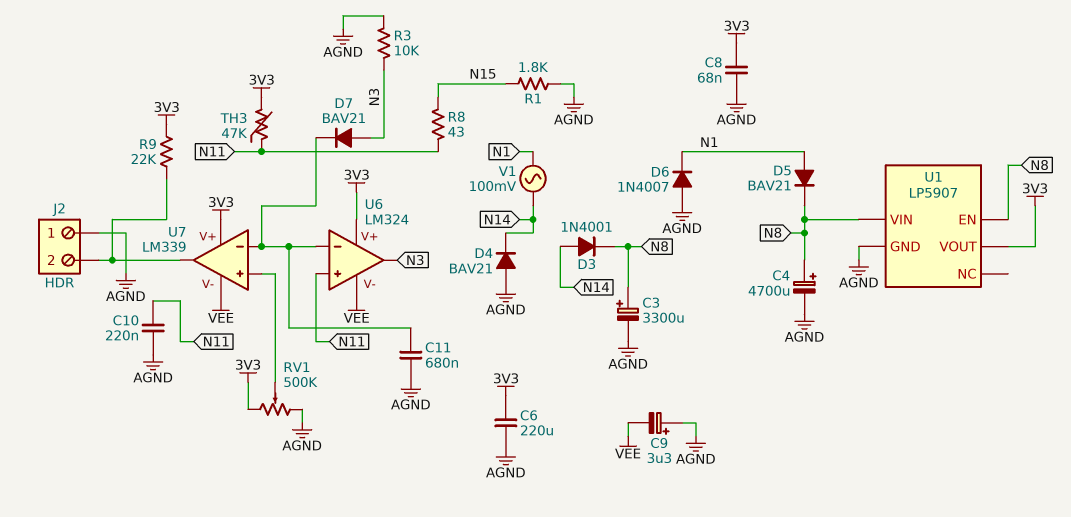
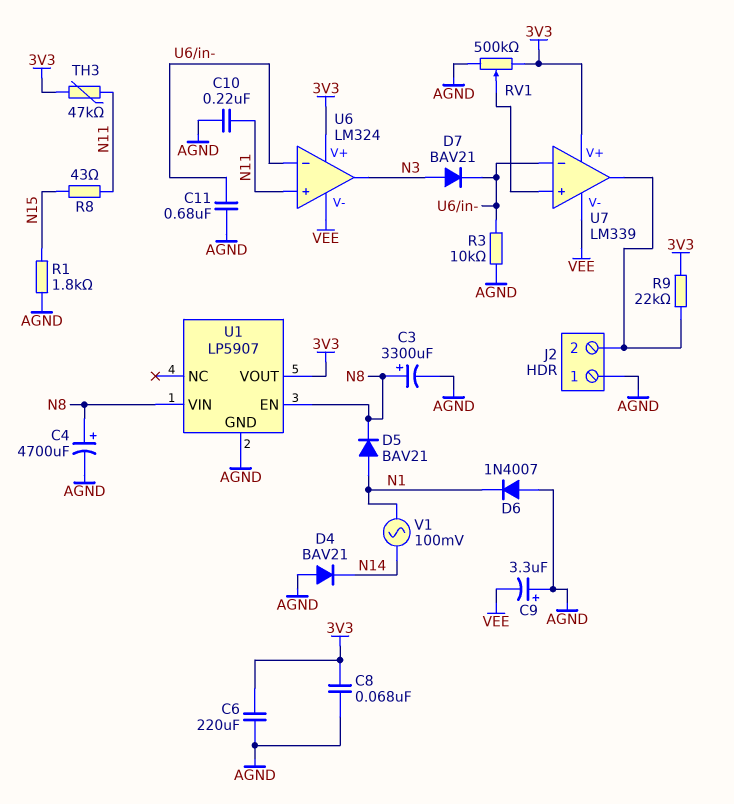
D3: diode 1N4001 (A N14, K N8) -> none
R3: 10k (AGND, N3) -> 10k (AGND, U6/in-)

